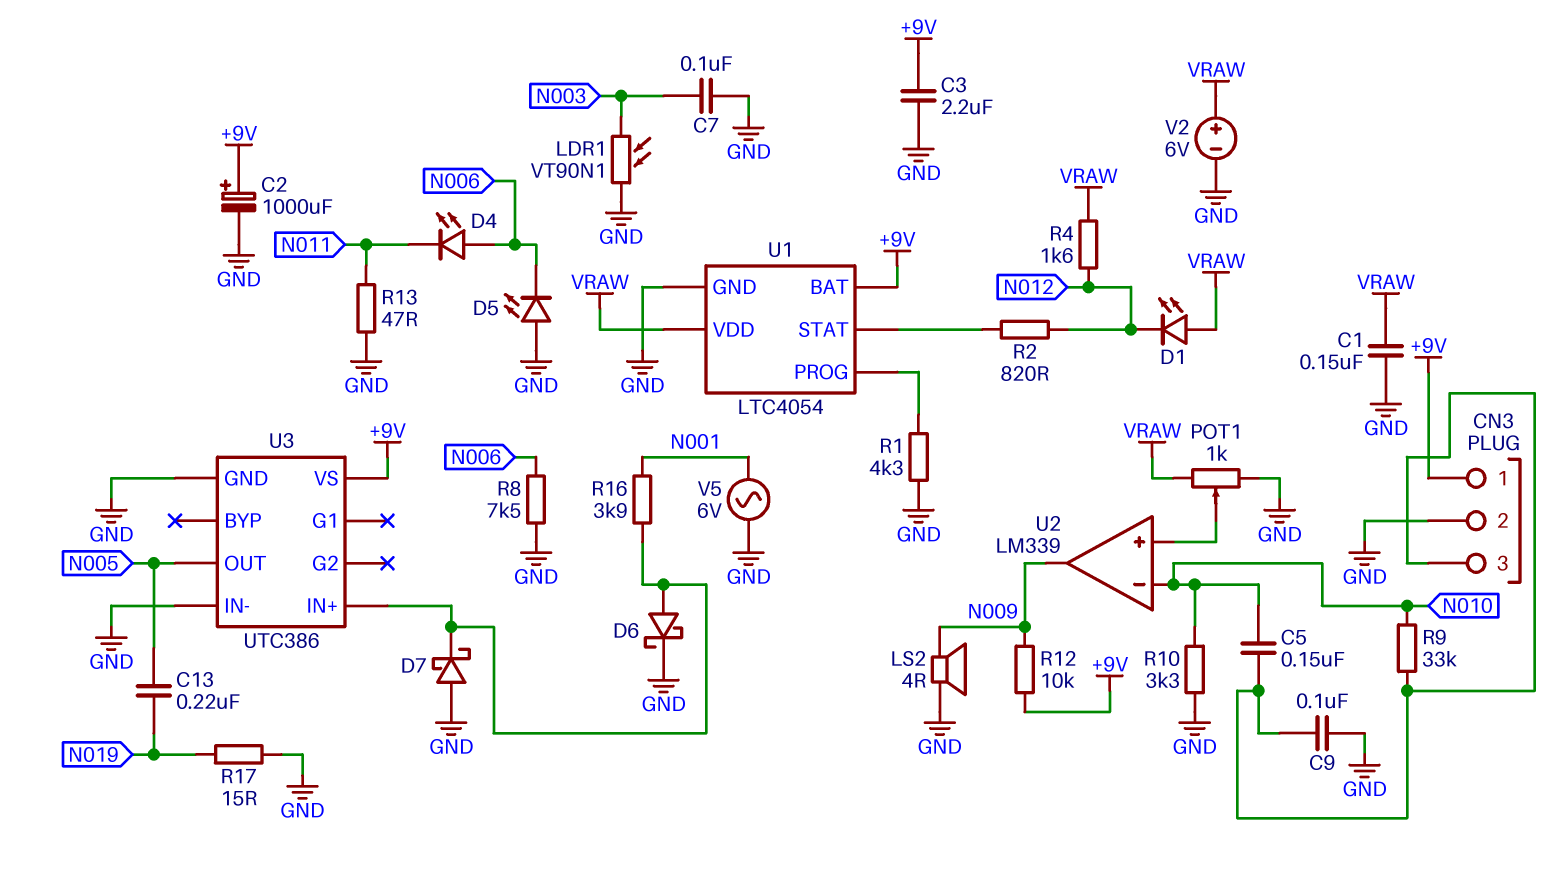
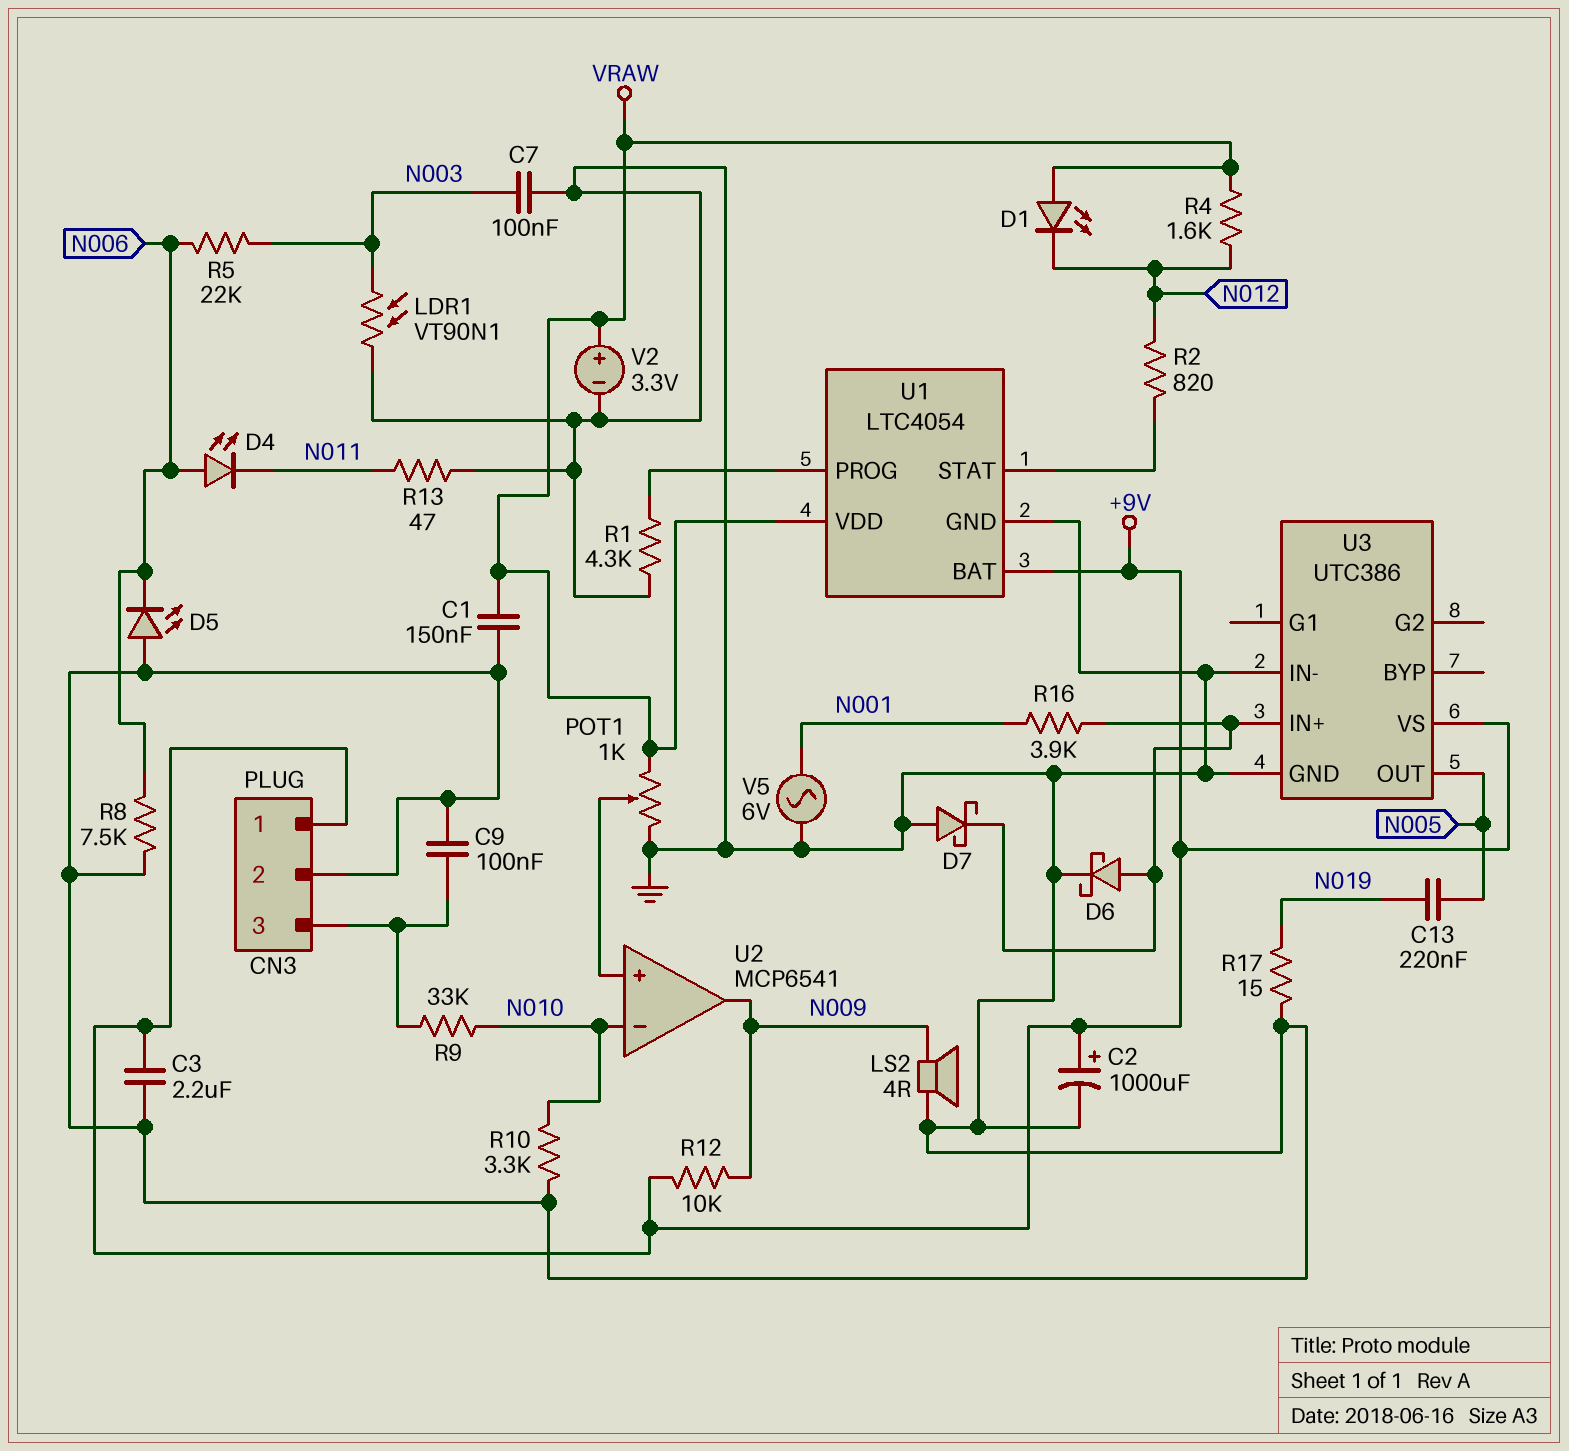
C5: 150nF (CN3/3, N010) -> none
R5: none -> 22k (N003, N006)
U2: LM339 -> MCP6541
V2: 6V (plus VRAW, minus GND) -> 3.3V (plus VRAW, minus GND)

